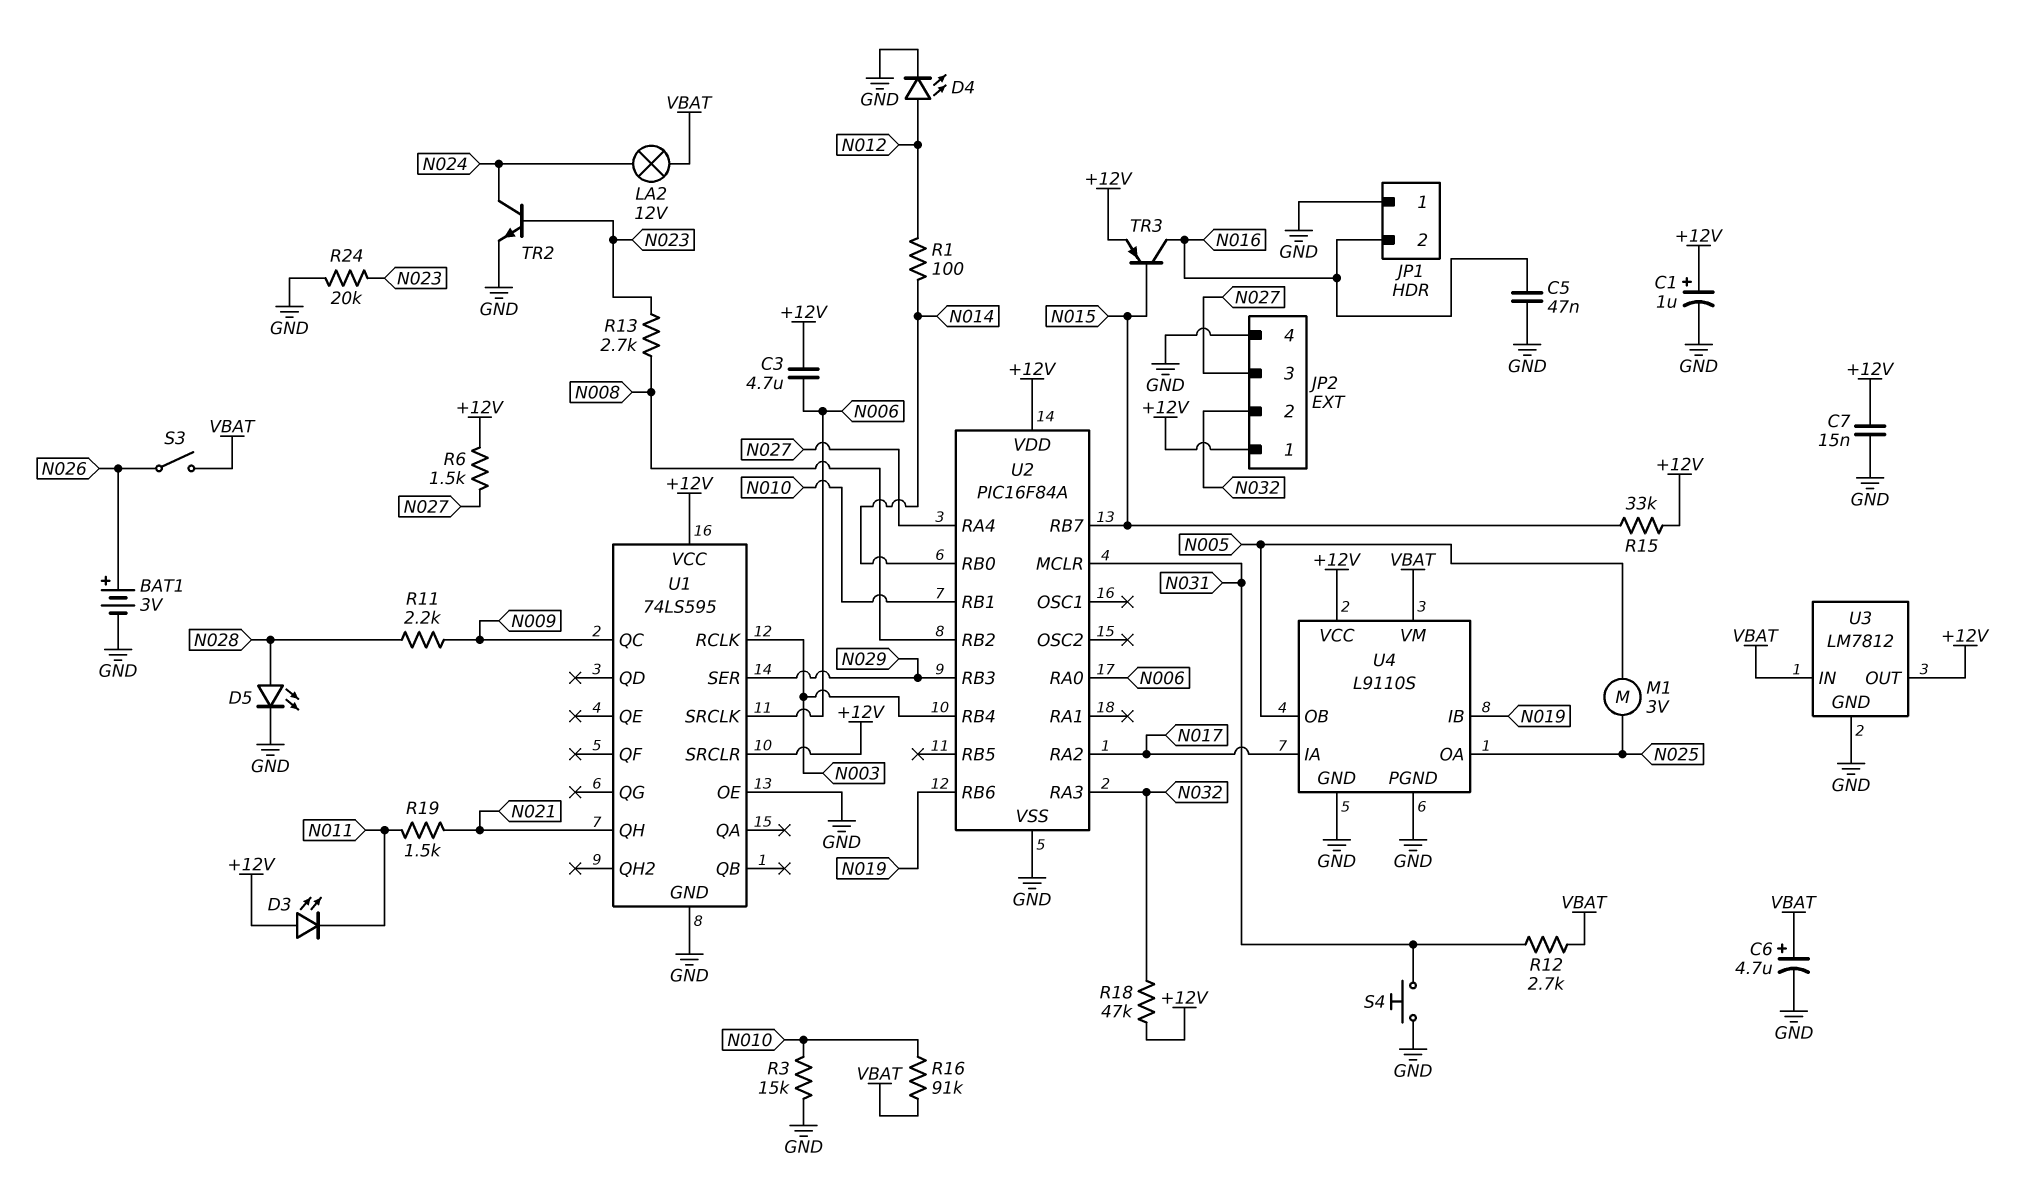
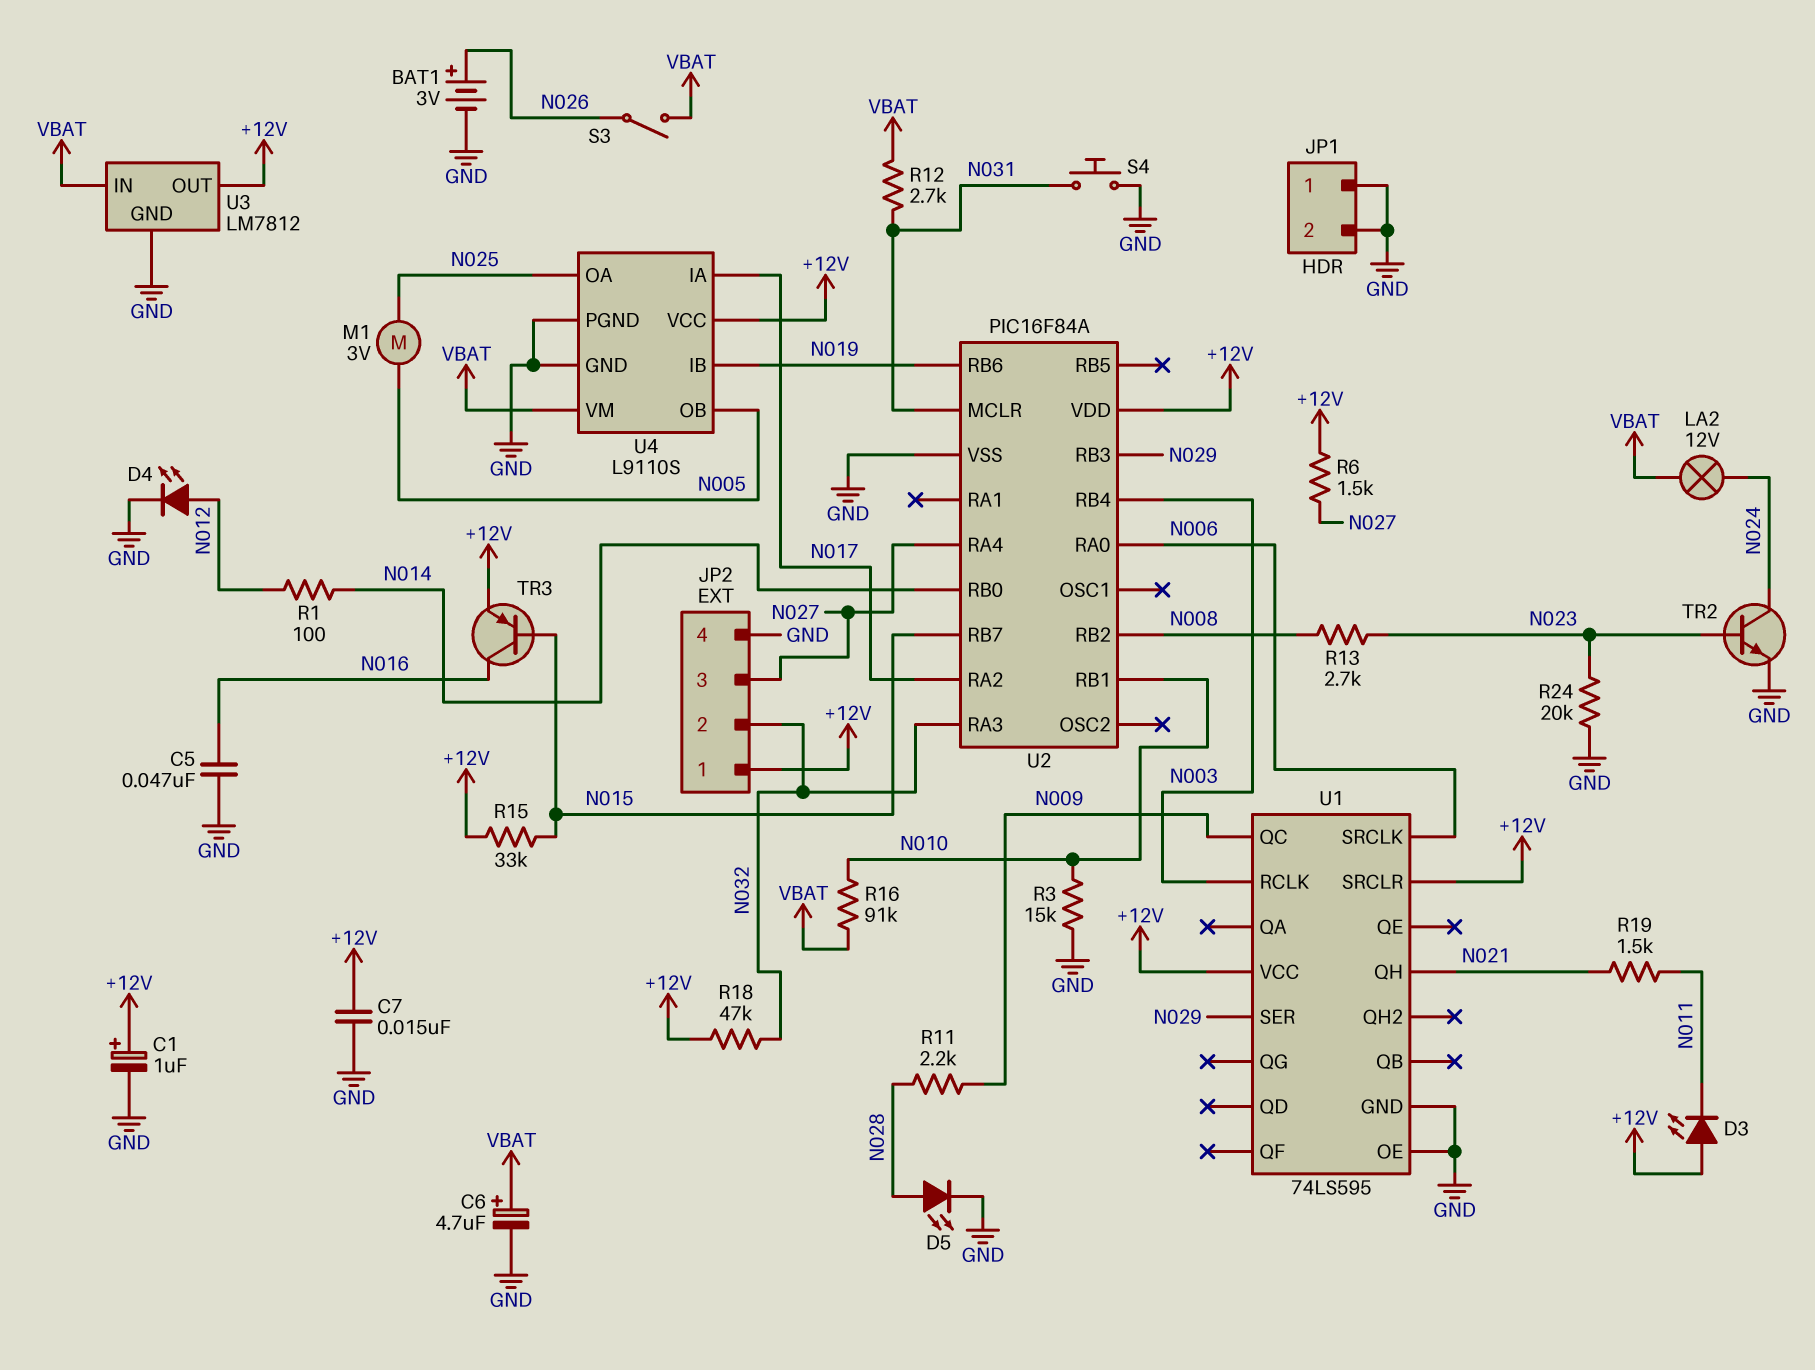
C3: 4.7uF (+12V, N006) -> none
JP1 pin 2: N016 -> GND

